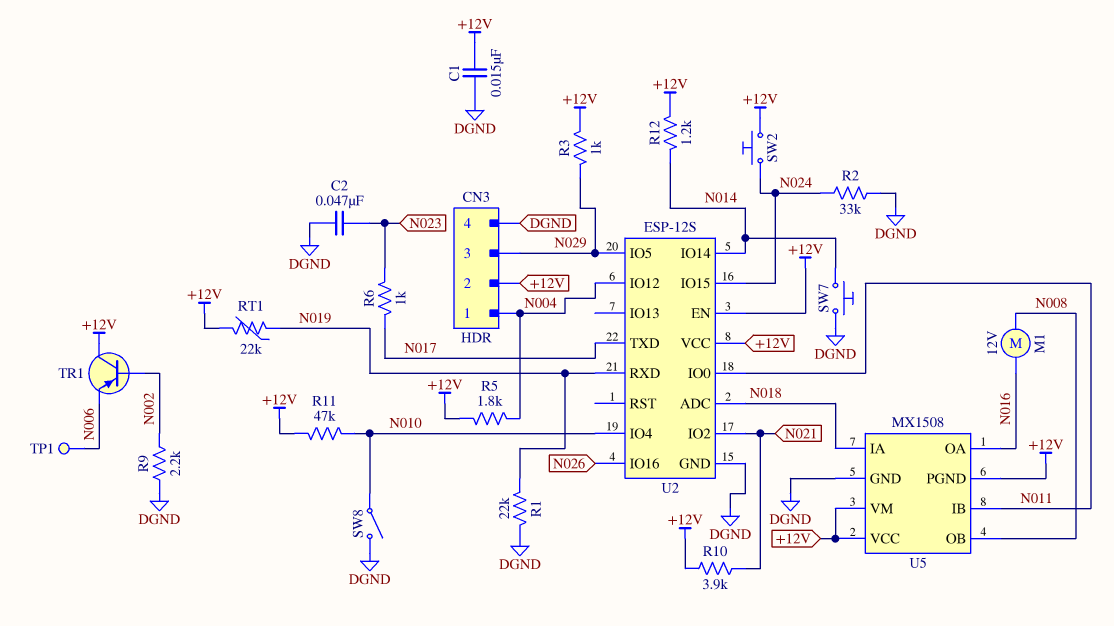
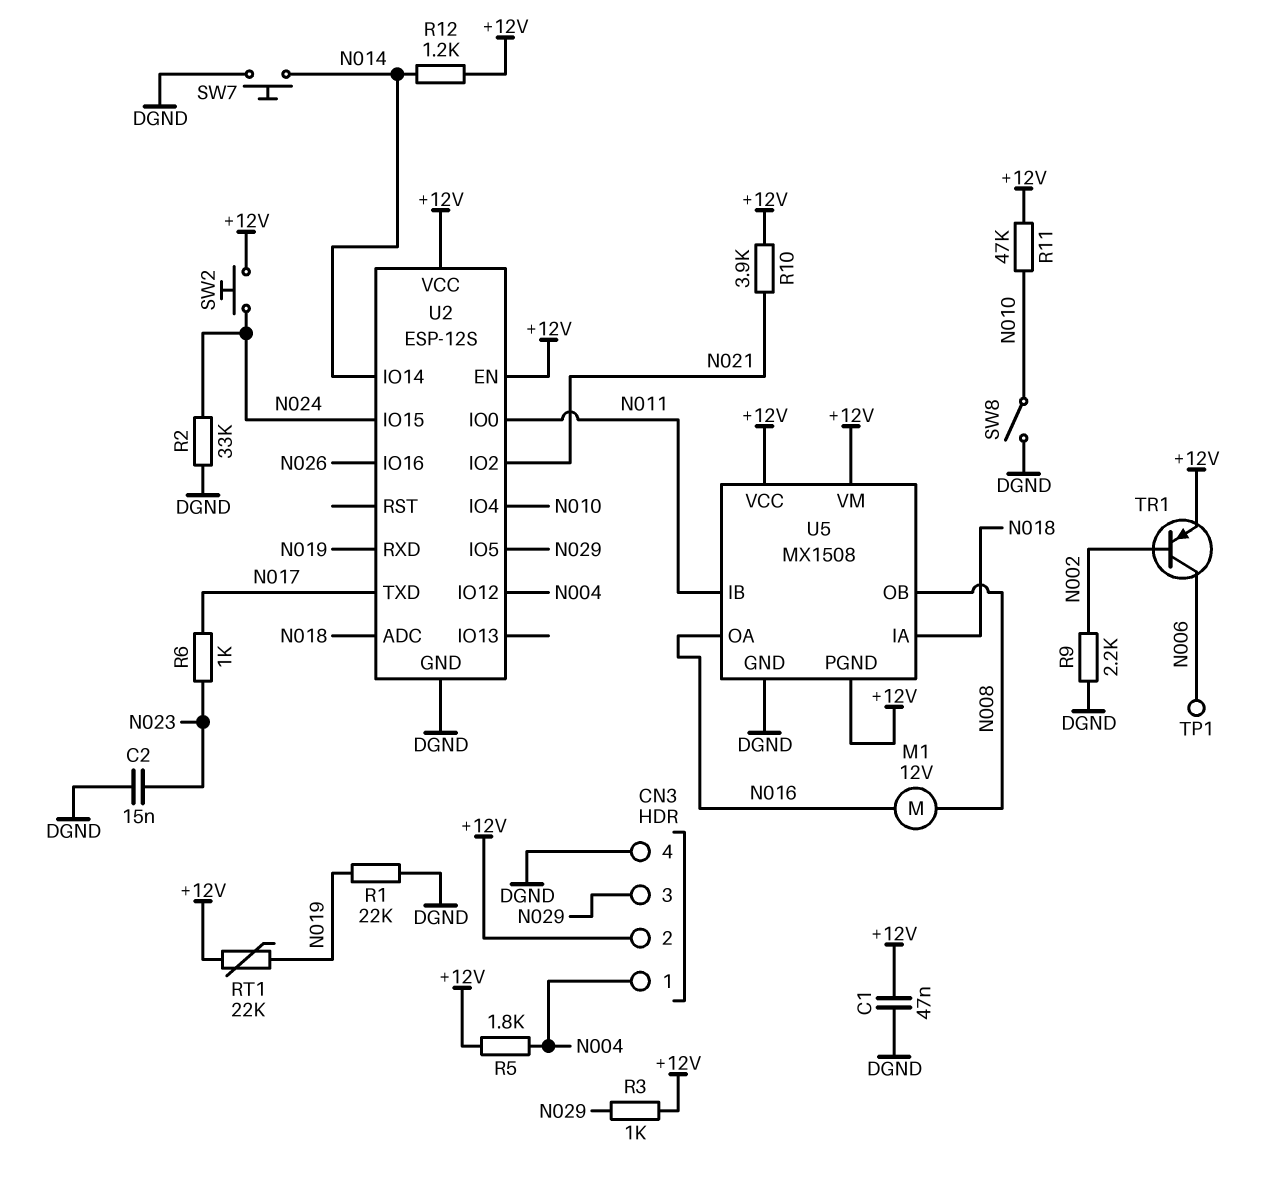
C1: 15nF (+12V, DGND) -> 47nF (+12V, DGND)
C2: 47nF (DGND, N023) -> 15nF (DGND, N023)
TR1: PNP (B N002, C +12V, E N006) -> PNP (B N002, C N006, E +12V)

